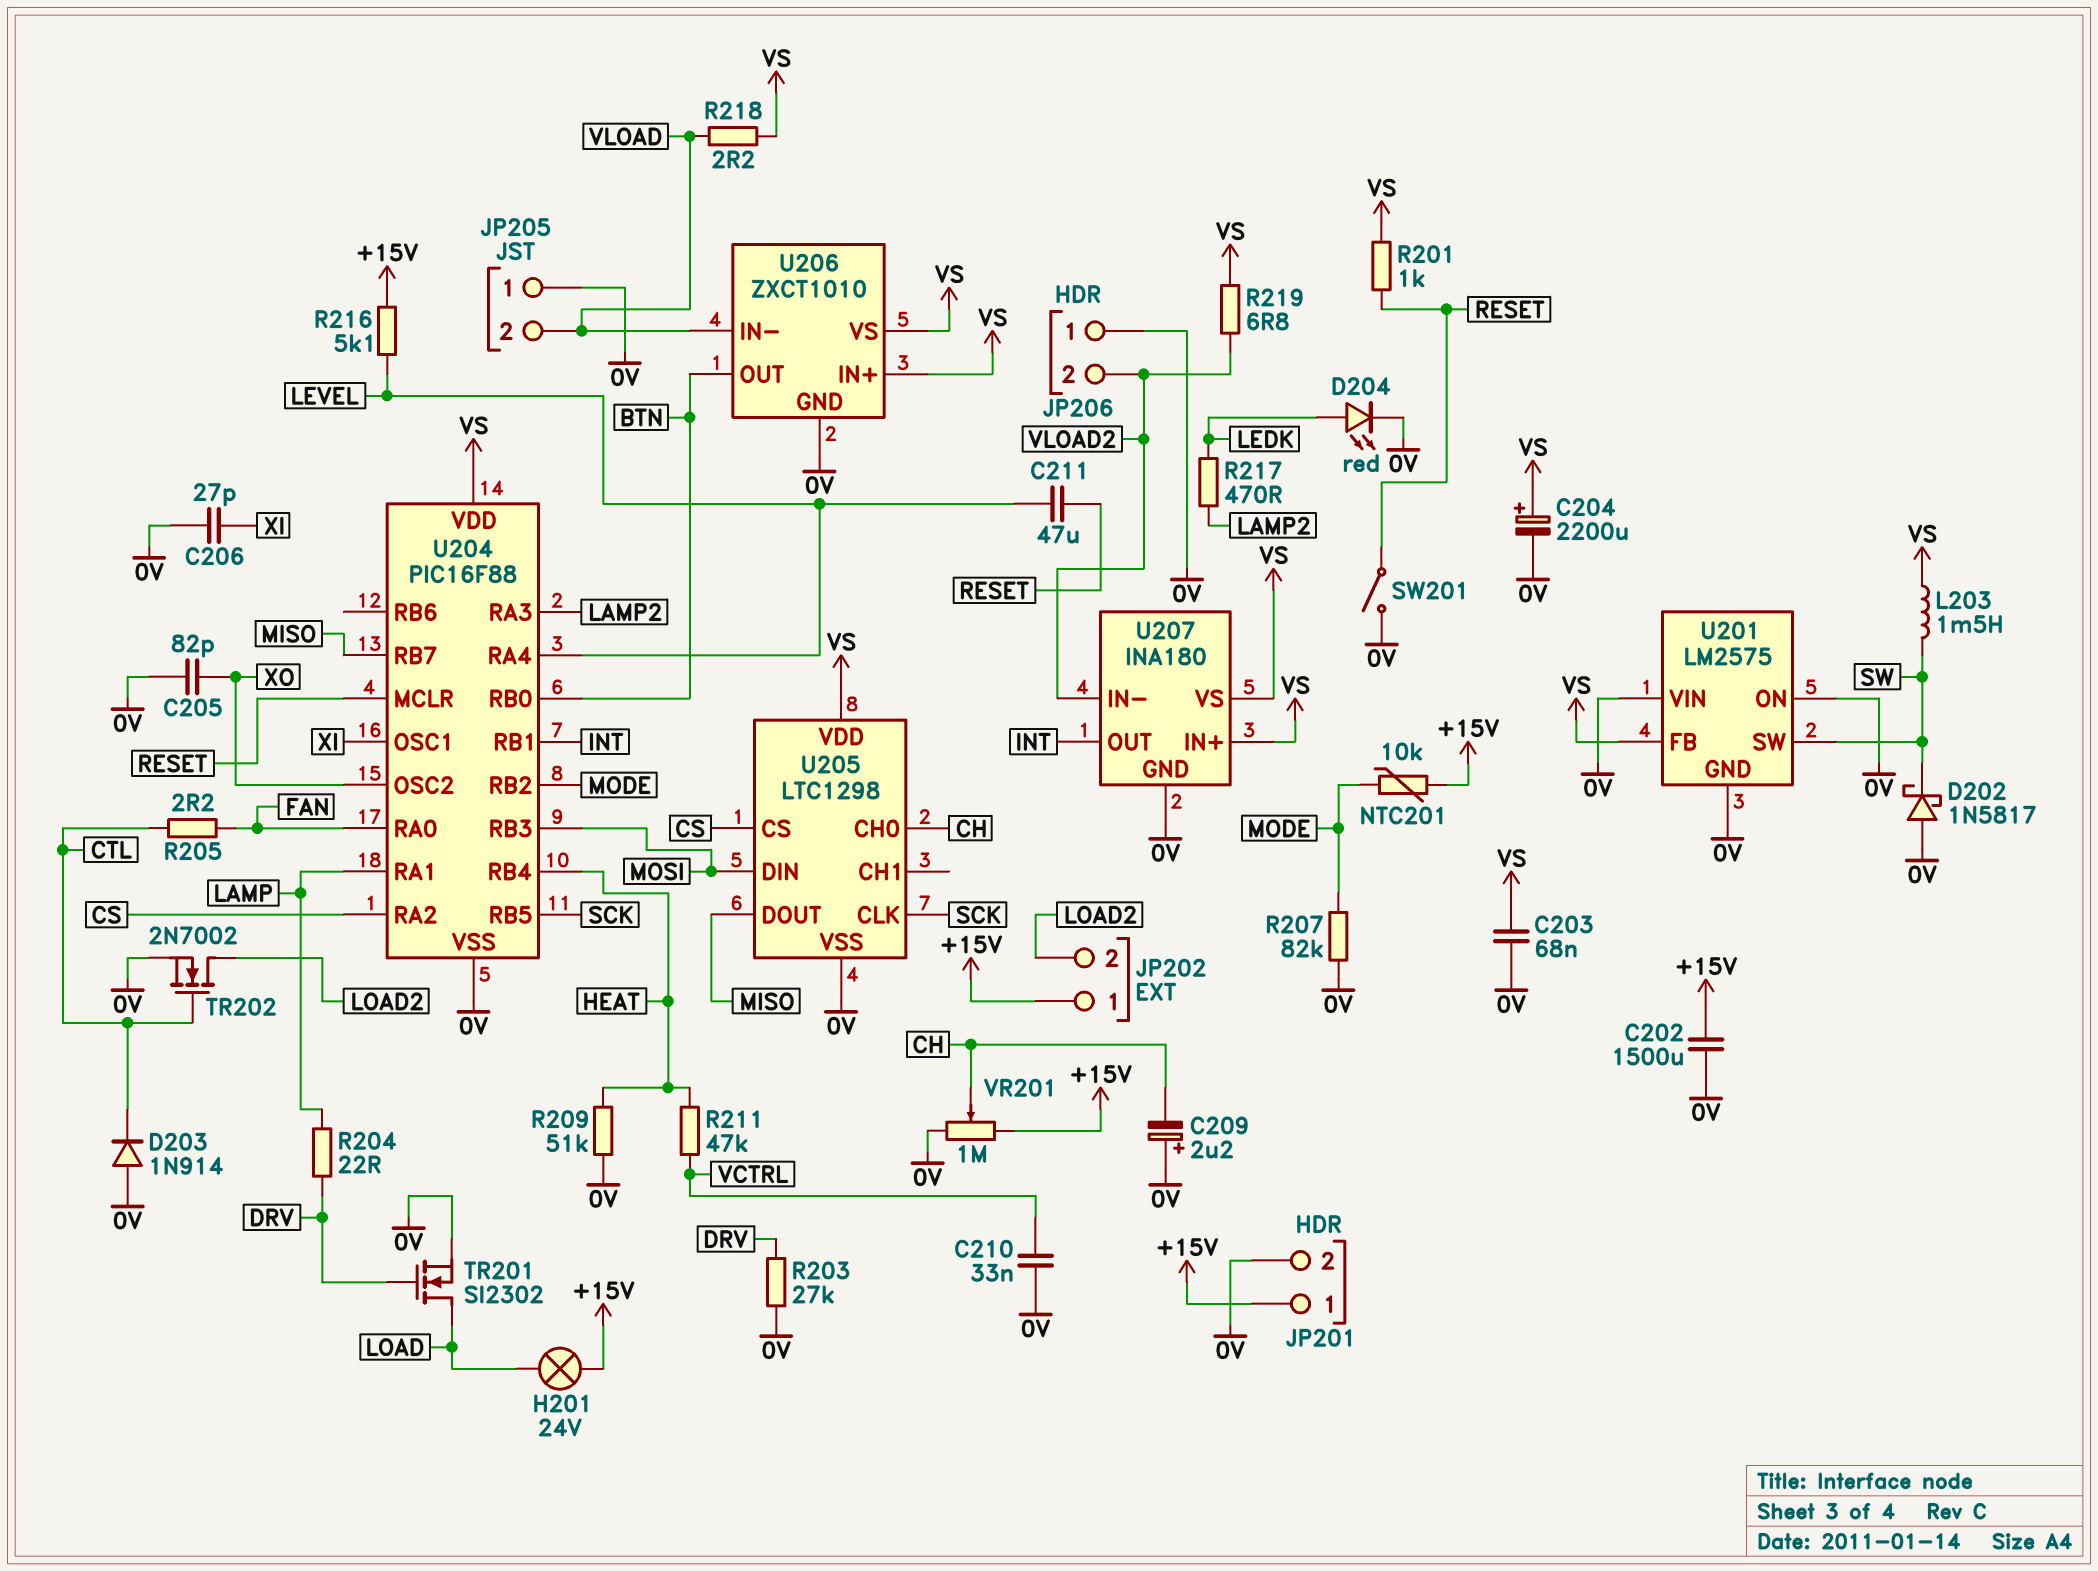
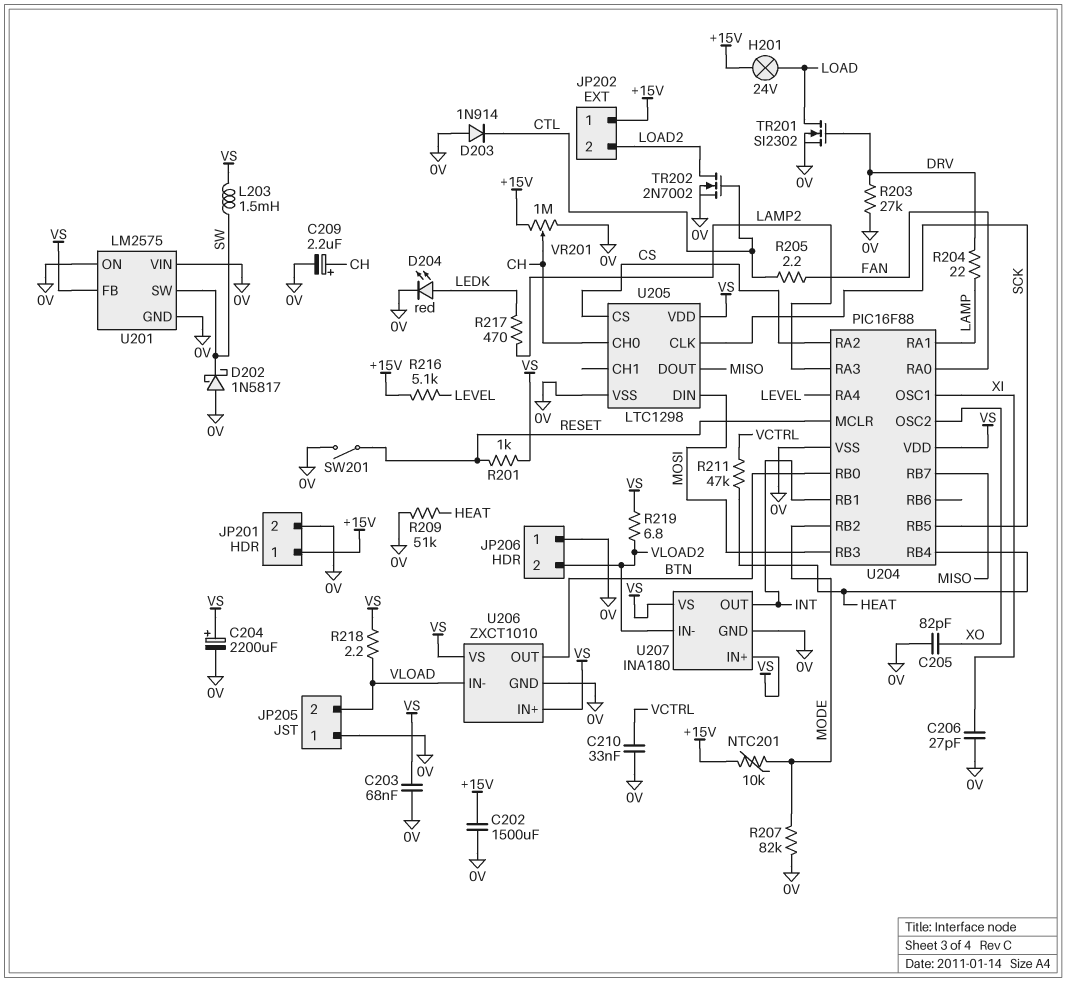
C209: 2.2uF (plus 0V, minus CH) -> 2.2uF (plus CH, minus 0V)
C211: 47uF (LEVEL, RESET) -> none

